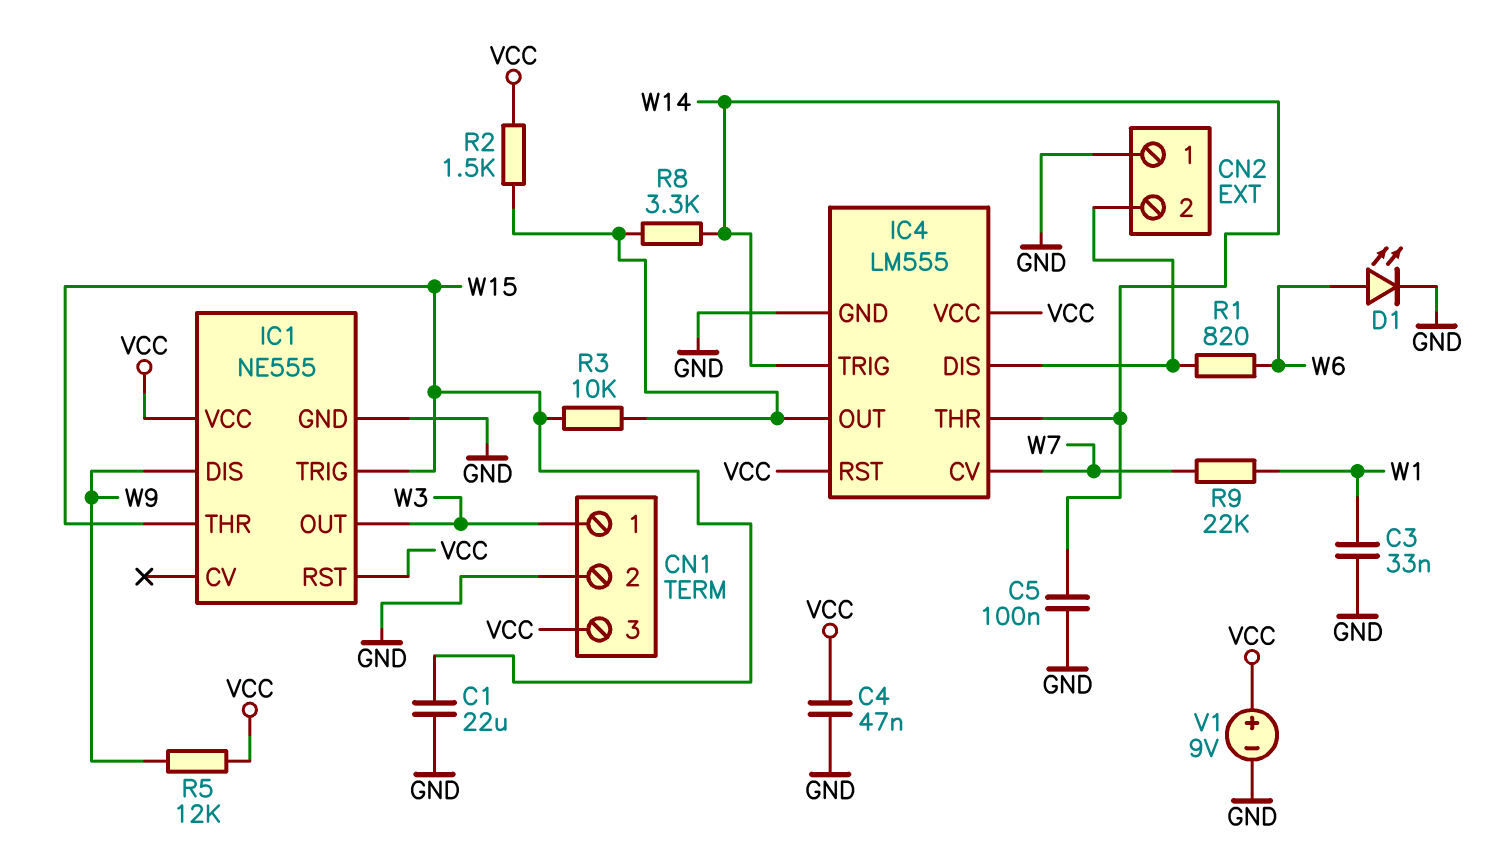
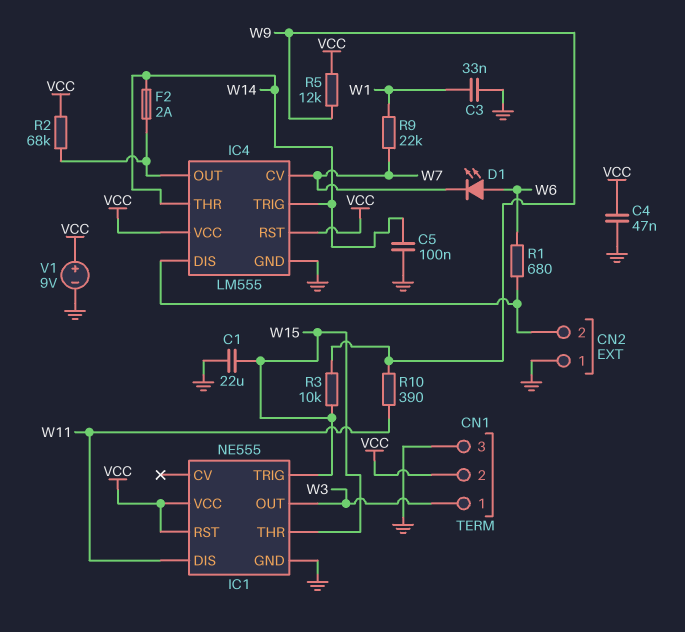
CN1 pin 2: GND -> VCC
CN1 pin 3: VCC -> GND
D1: LED (A W6, K GND) -> LED (A W6, K W7)
F2: none -> 2A (IC4/OUT, W14)
IC1 pin DIS: W9 -> W11
R1: 820 (CN2/2, W6) -> 680 (CN2/2, W6)
R2: 1.5k (IC4/OUT, VCC) -> 68k (IC4/OUT, VCC)
R3: 10k (IC4/OUT, W15) -> 10k (W9, W15)
R8: 3.3k (IC4/OUT, W14) -> none
R10: none -> 390 (W9, W11)

